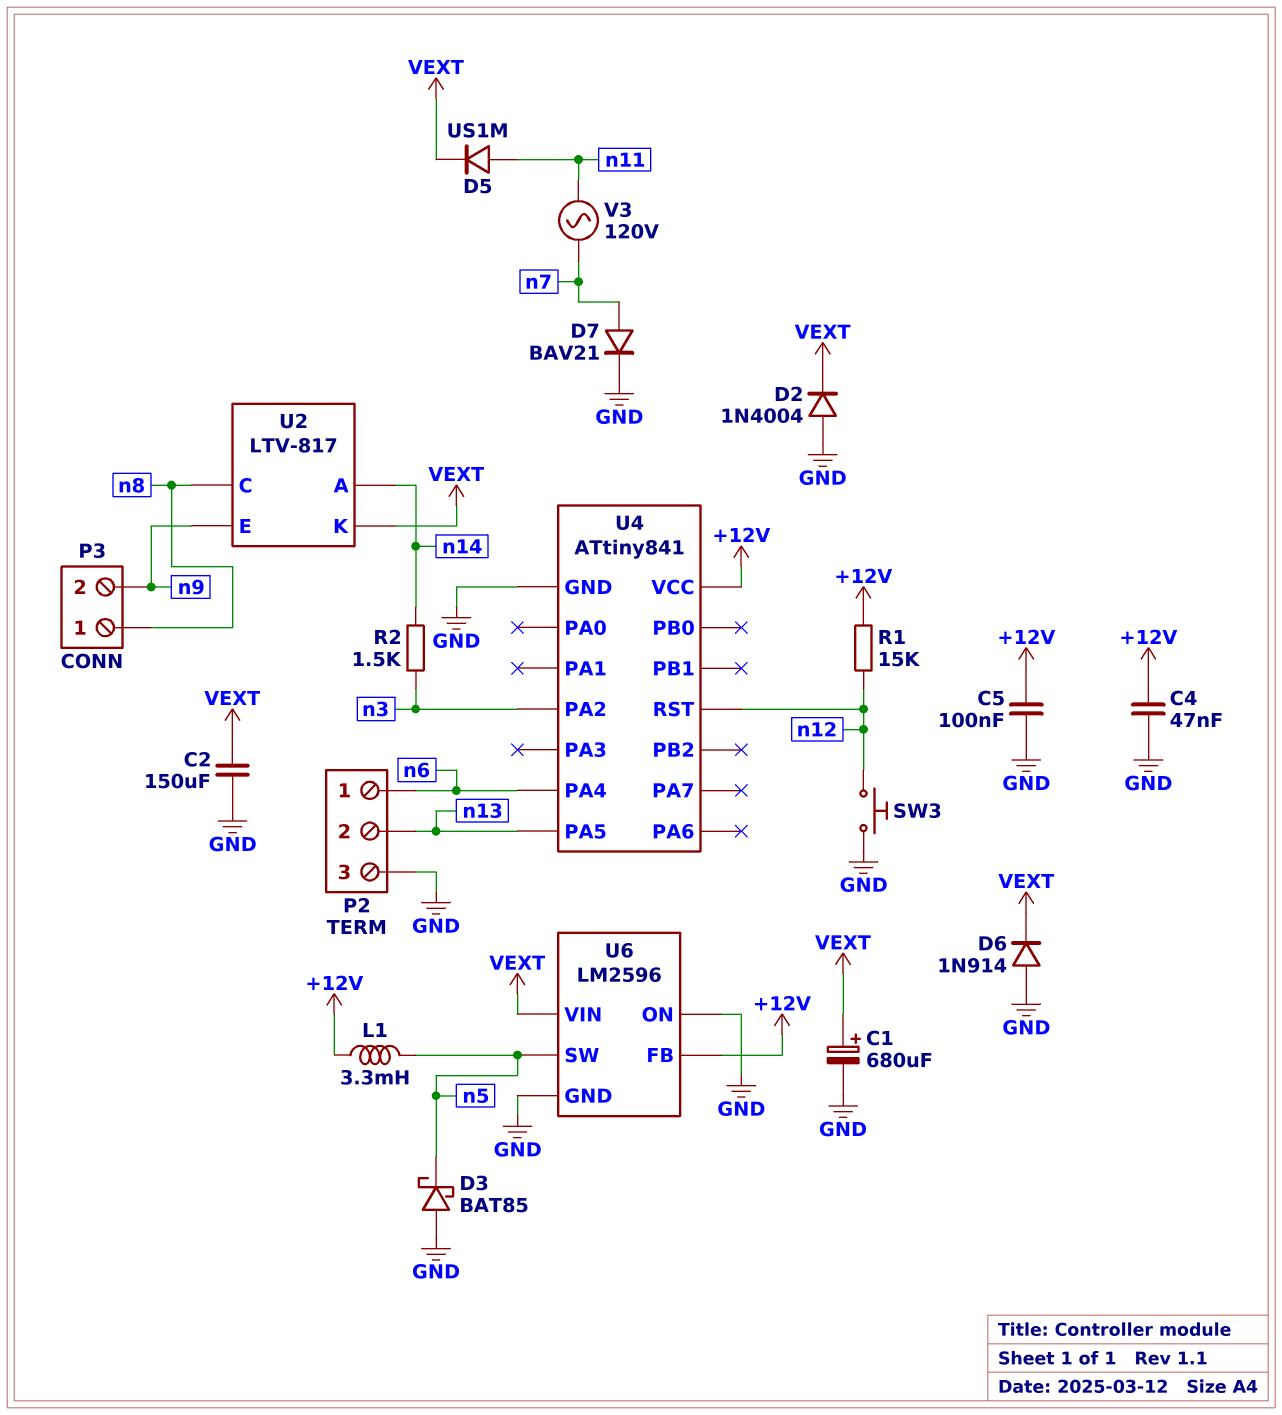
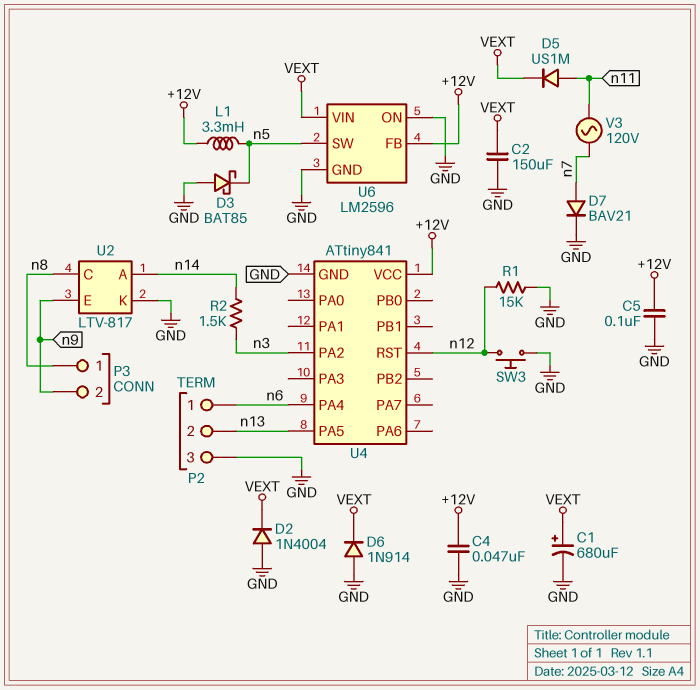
R1: 15k (+12V, n12) -> 15k (GND, n12)
U2 pin K: VEXT -> GND

